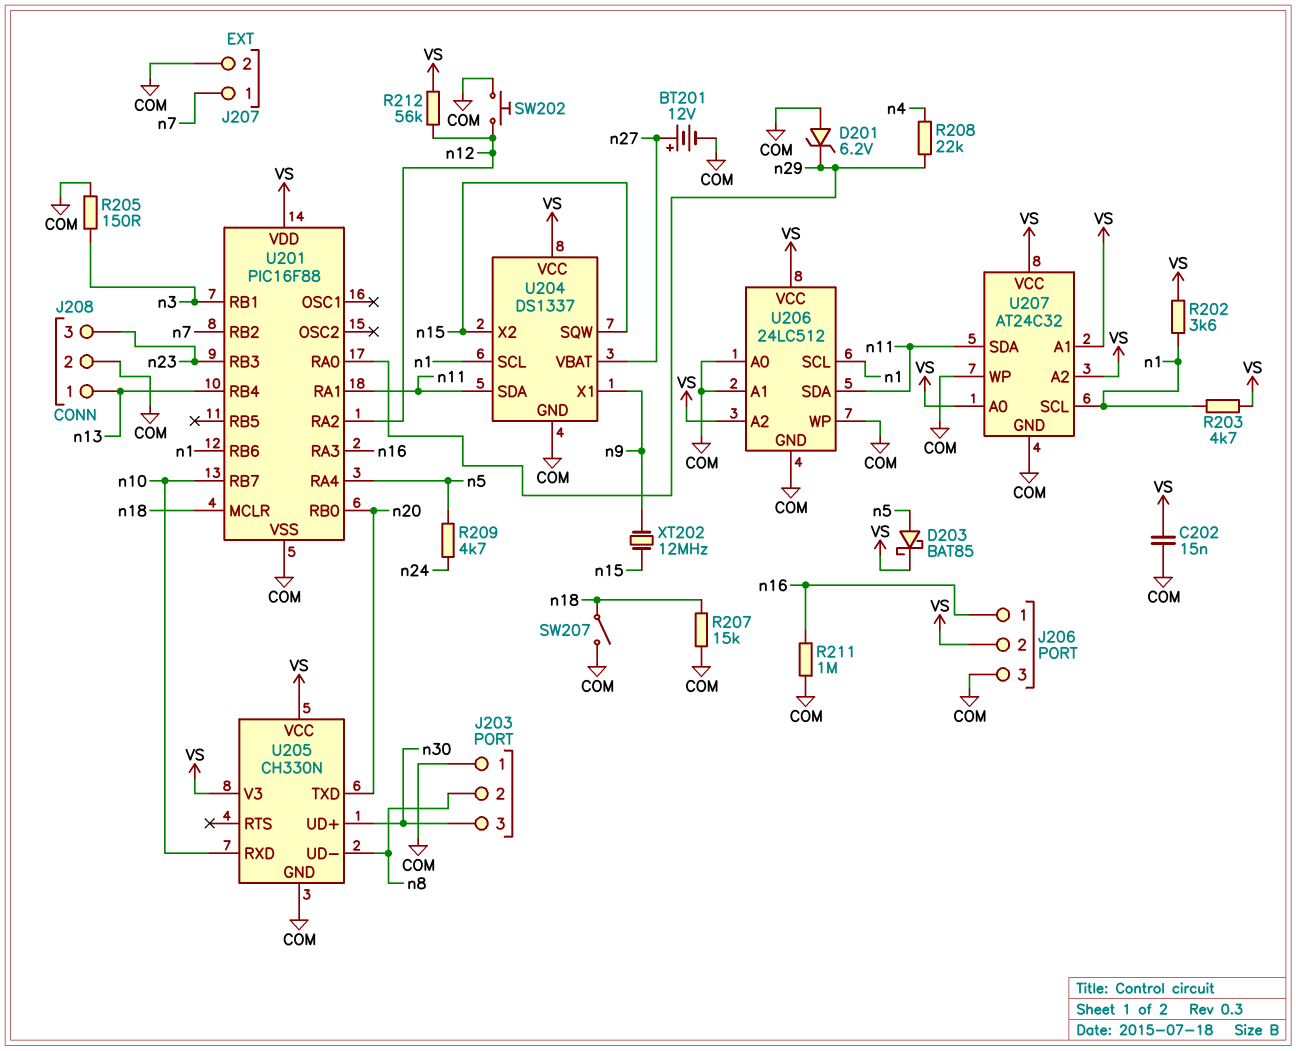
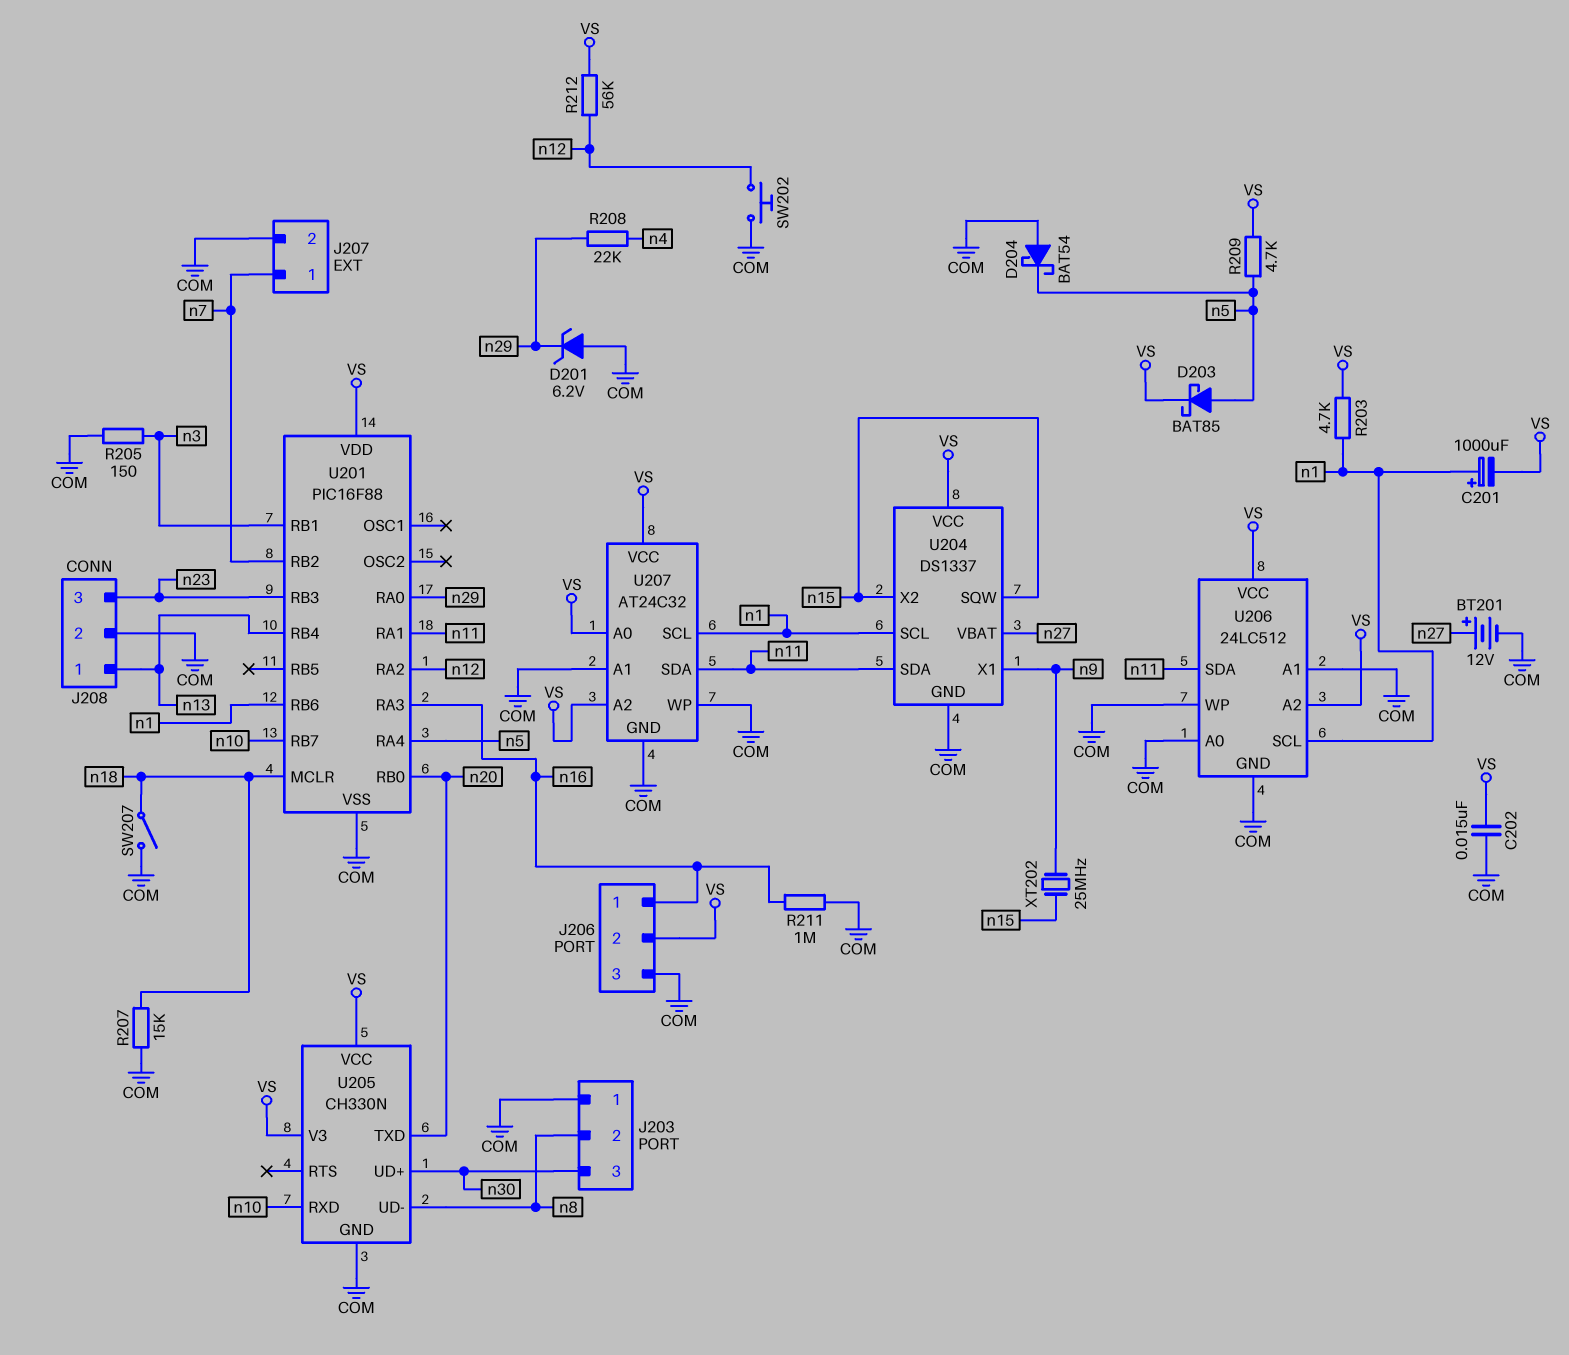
C201: none -> 1000uF (plus n1, minus VS)
D204: none -> schottky BAT54 (A COM, K n5)
R202: 3.6k (VS, n1) -> none
R209: 4.7k (n5, n24) -> 4.7k (VS, n5)
U207 pin A1: VS -> COM
XT202: 12MHz (n9, n15) -> 25MHz (n9, n15)

